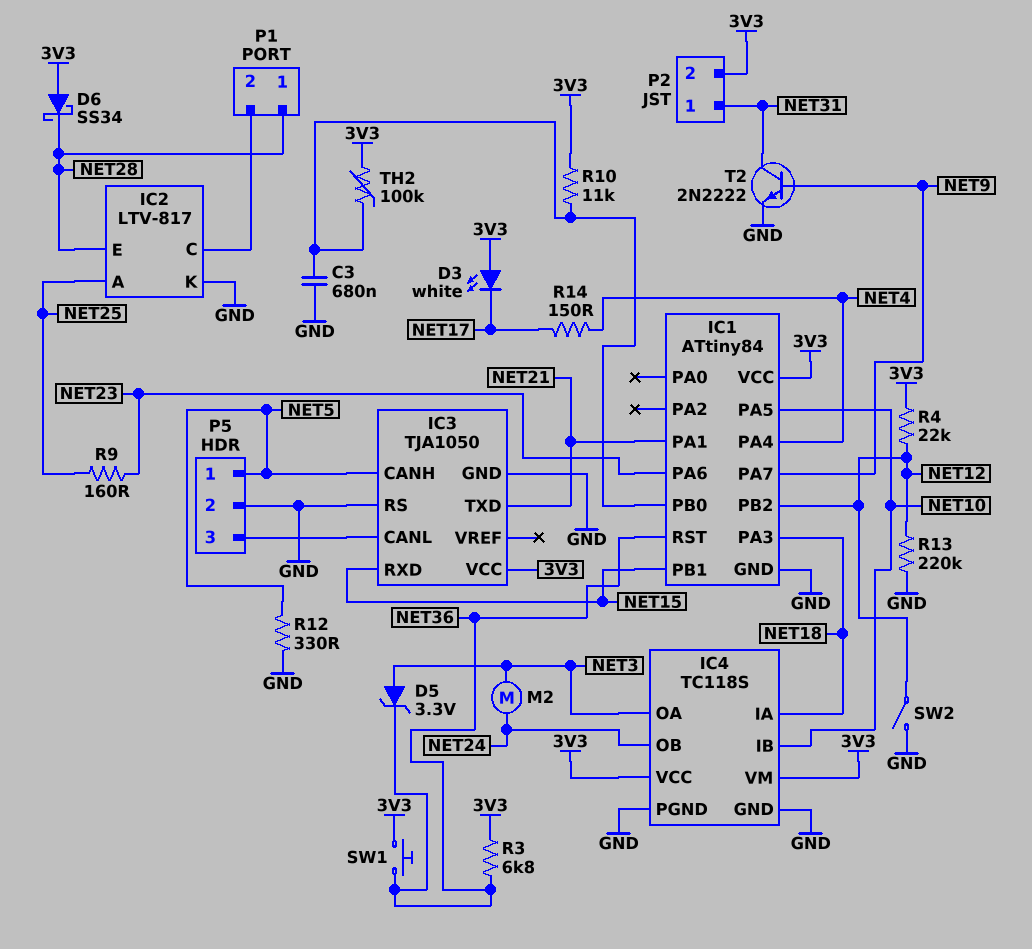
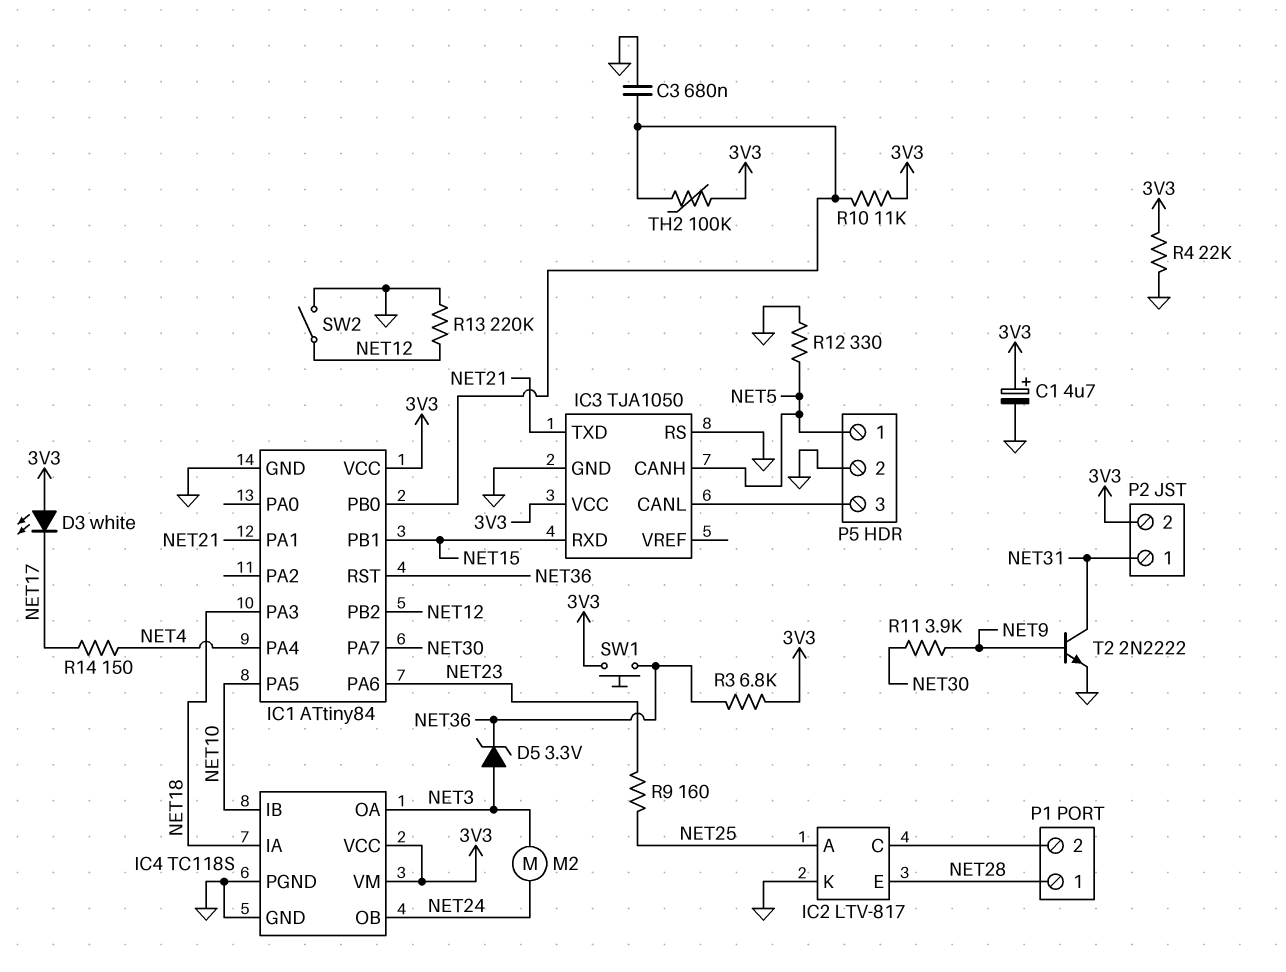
C1: none -> 4.7uF (plus 3V3, minus GND)
D6: schottky SS34 (A 3V3, K NET28) -> none
IC1 pin PA7: NET9 -> NET30
R4: 22k (3V3, NET12) -> 22k (3V3, GND)
R11: none -> 3.9k (NET9, NET30)

